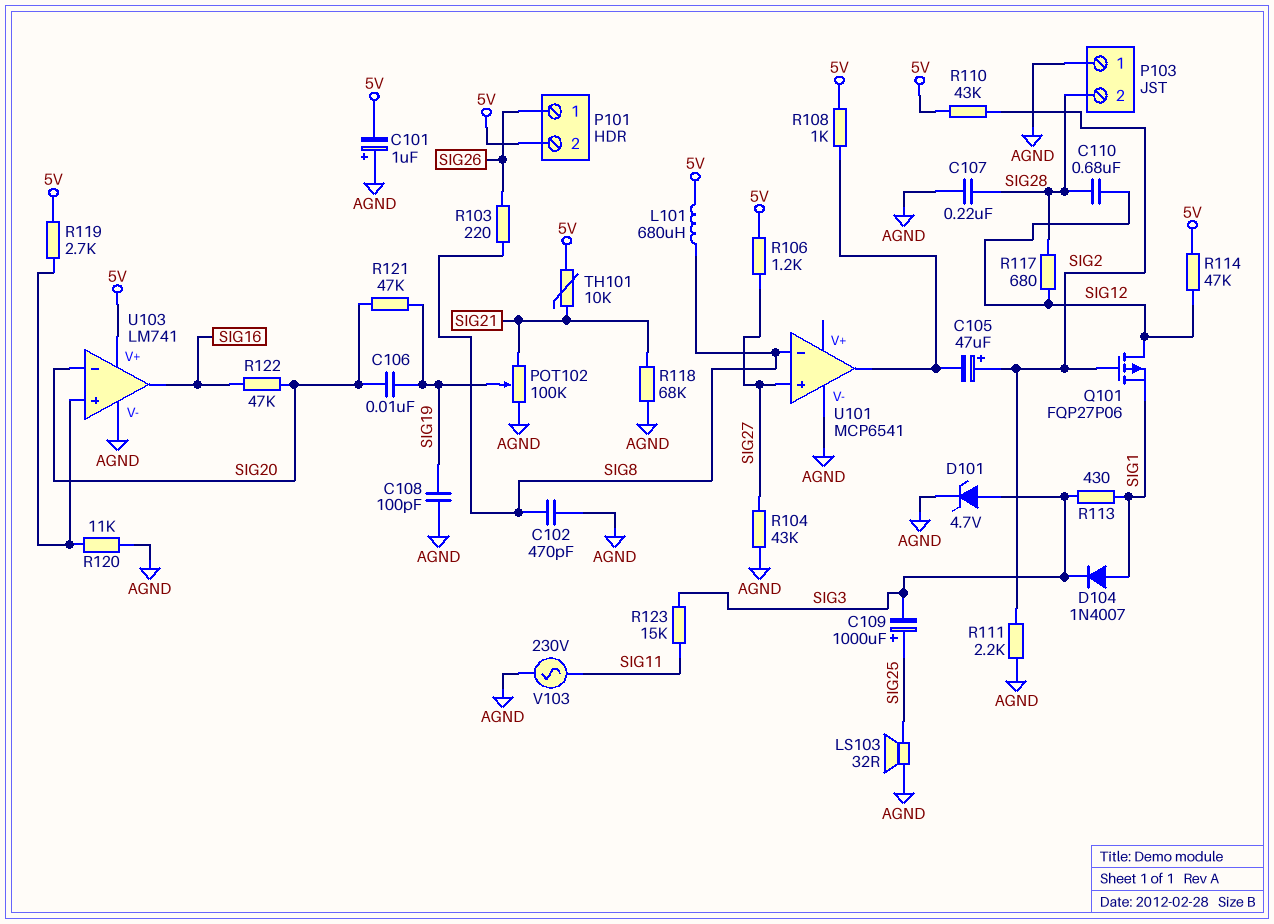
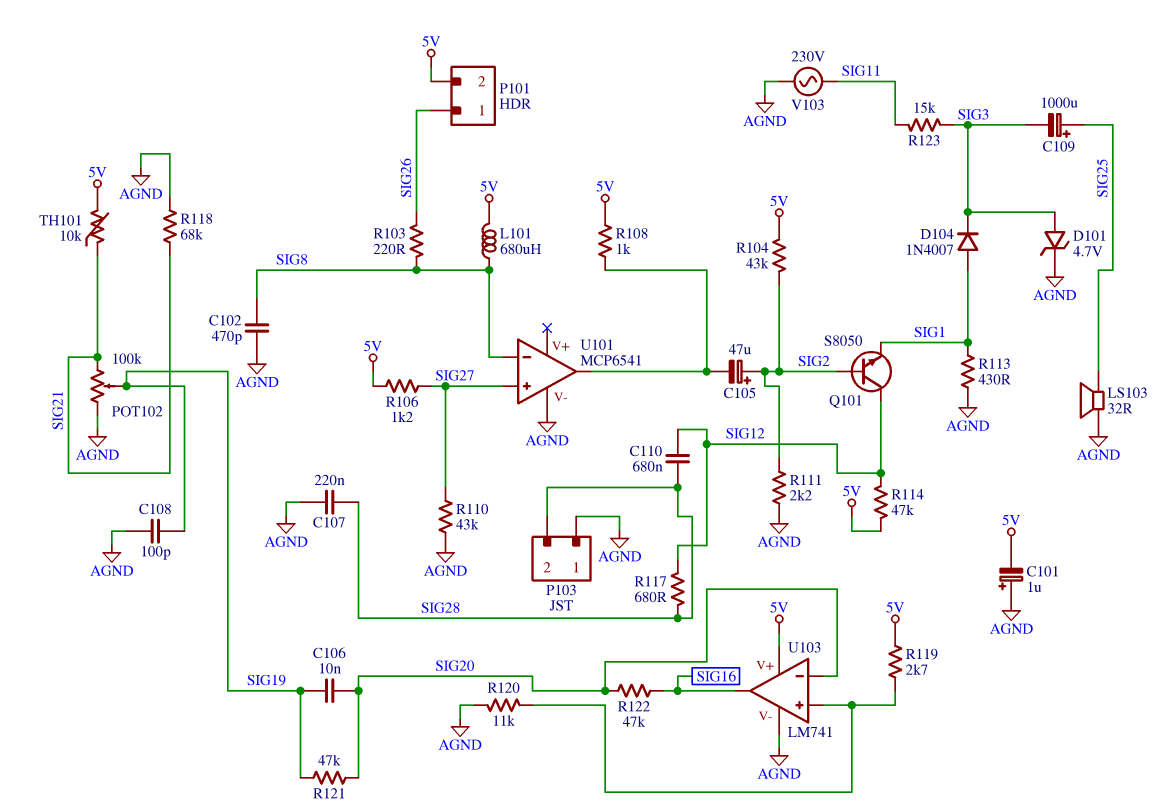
Q101: PMOS FQP27P06 (G SIG2, D SIG12, S SIG1) -> NPN S8050 (B SIG2, C SIG12, E SIG1)
R104: 43k (AGND, SIG27) -> 43k (5V, SIG2)
R110: 43k (5V, SIG2) -> 43k (AGND, SIG27)
R113: 430 (SIG1, SIG3) -> 430 (AGND, SIG1)

